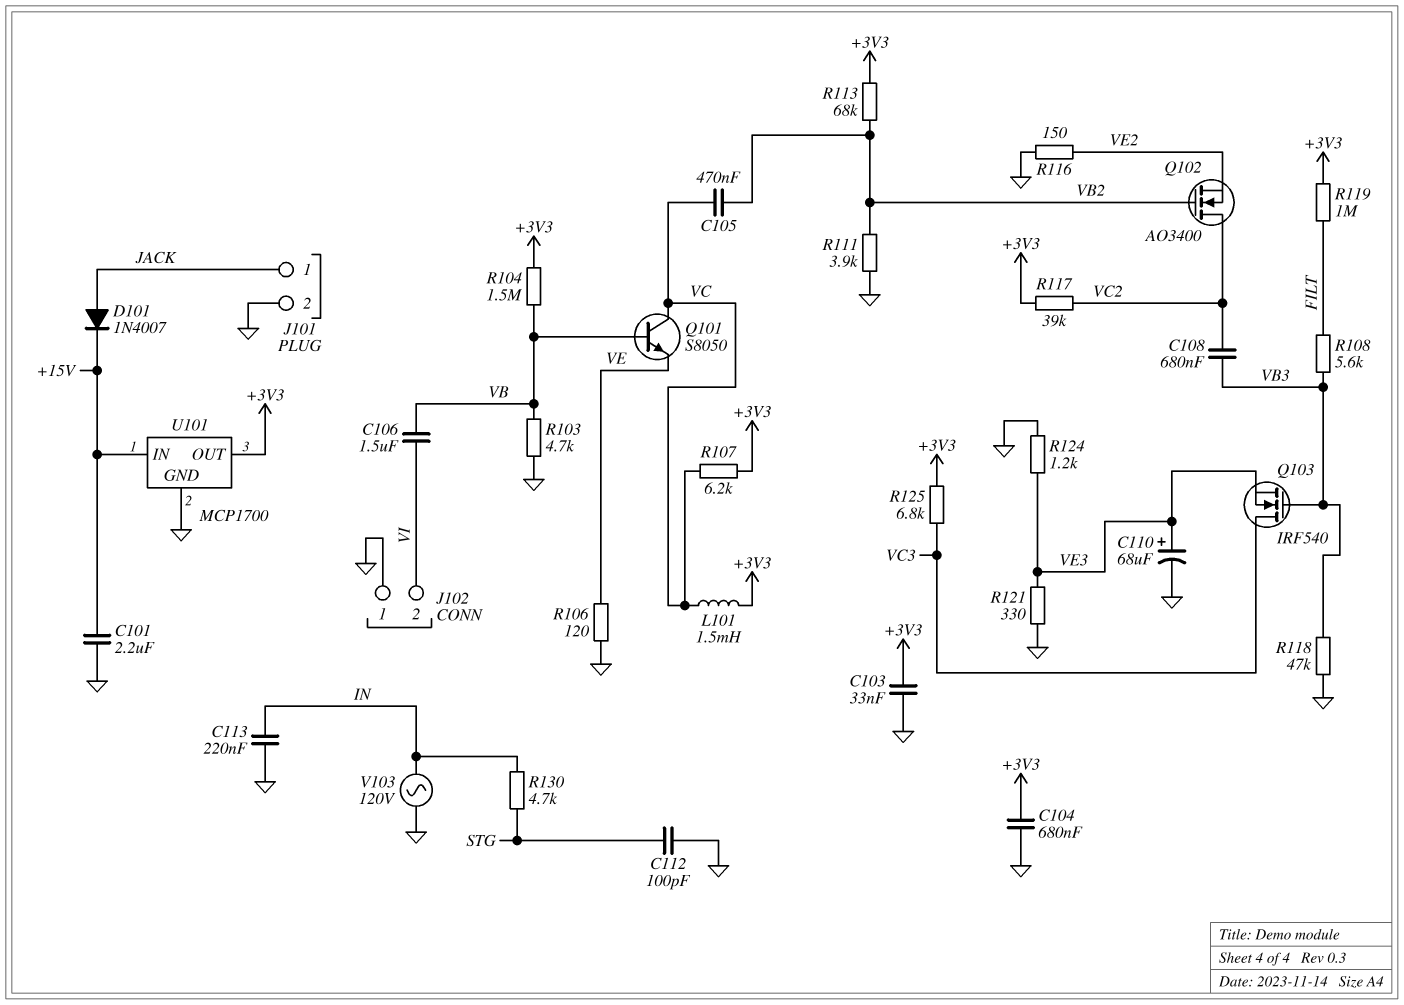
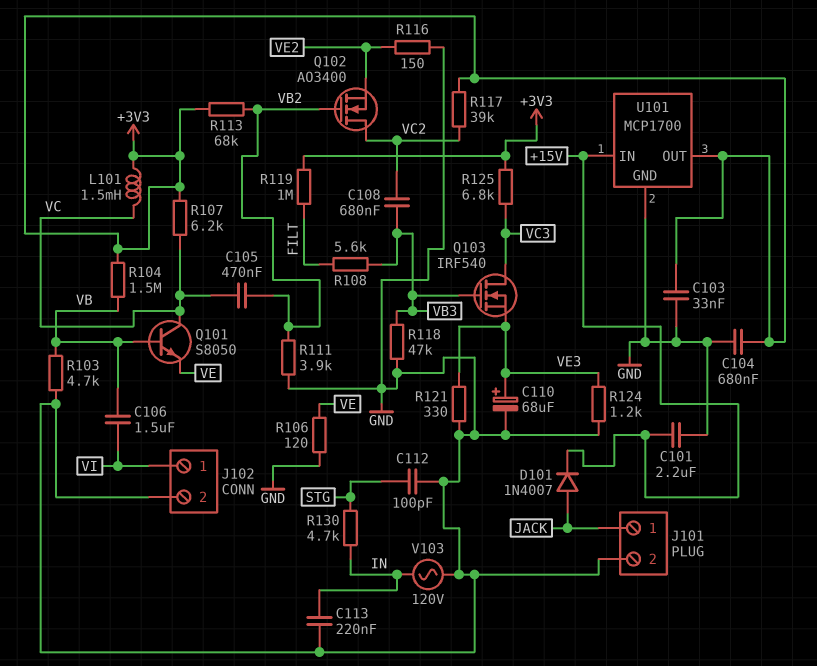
J102 pin 1: GND -> VI
J102 pin 2: VI -> GND

